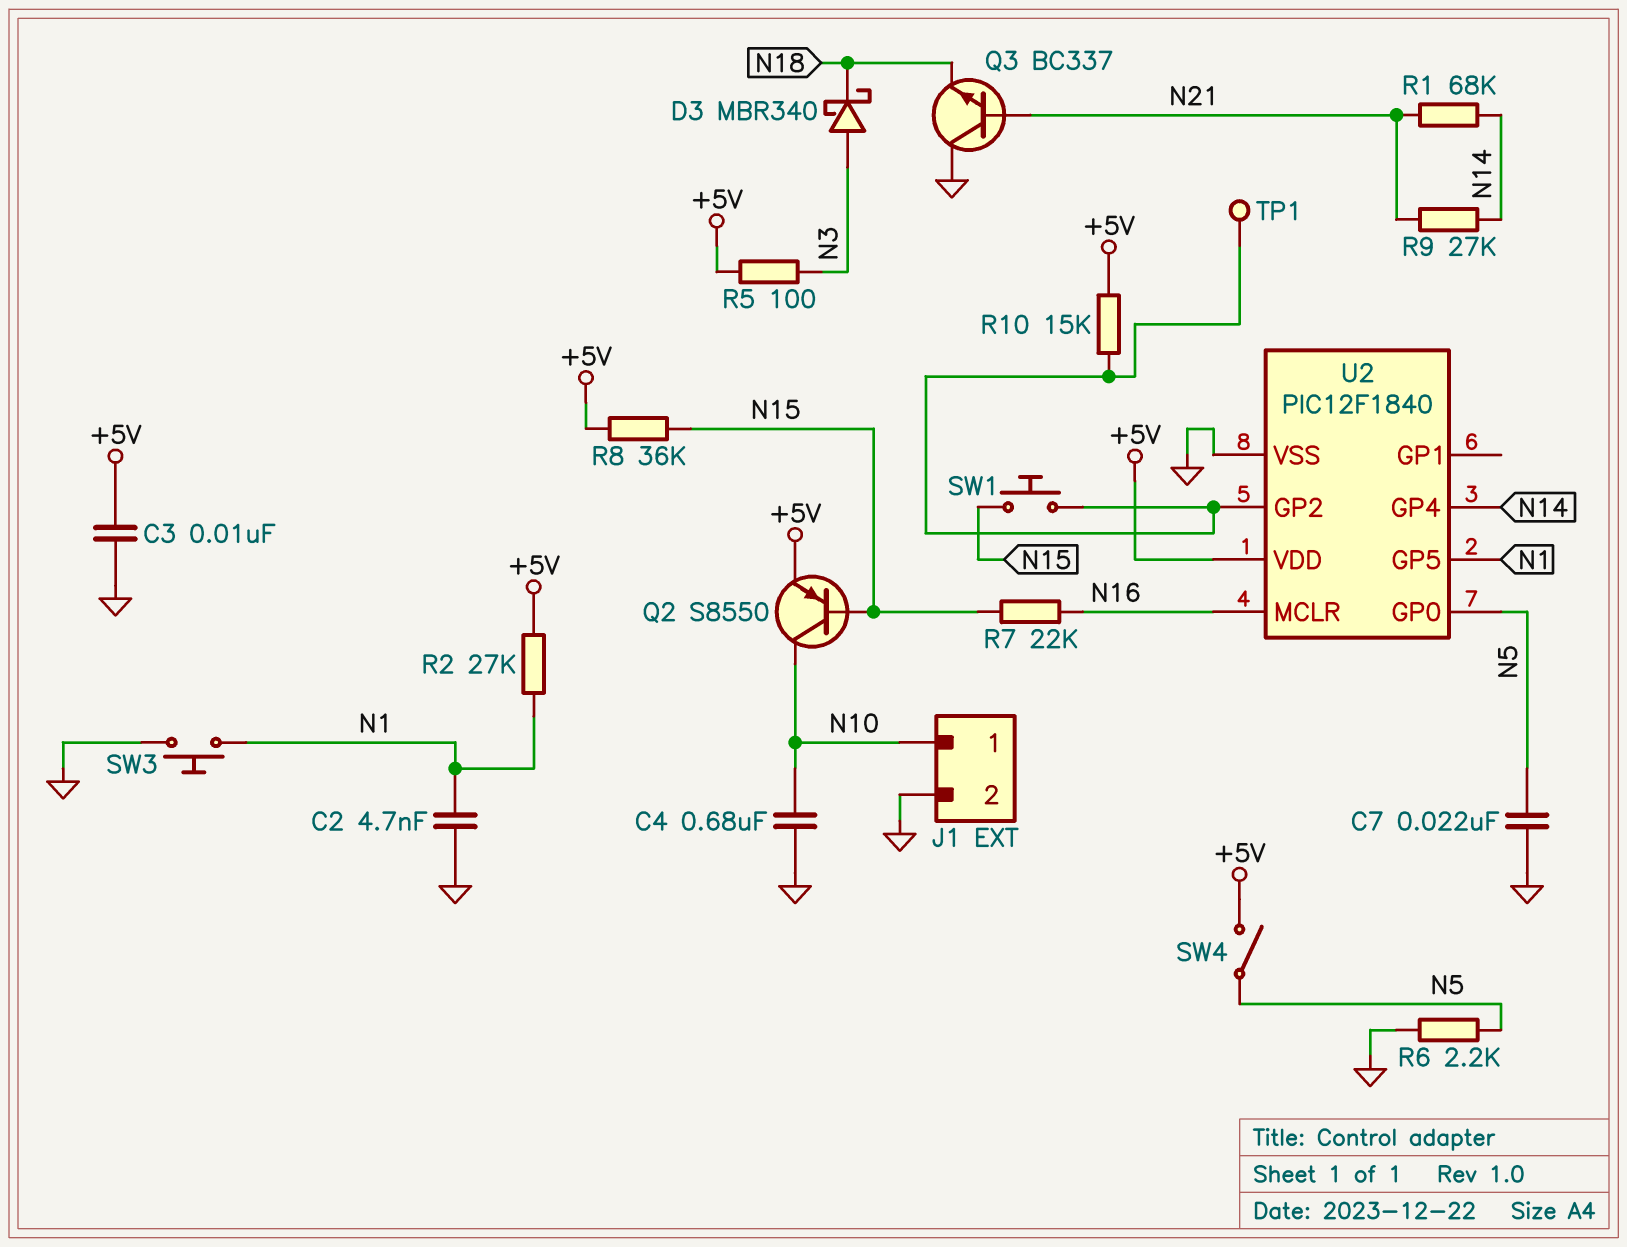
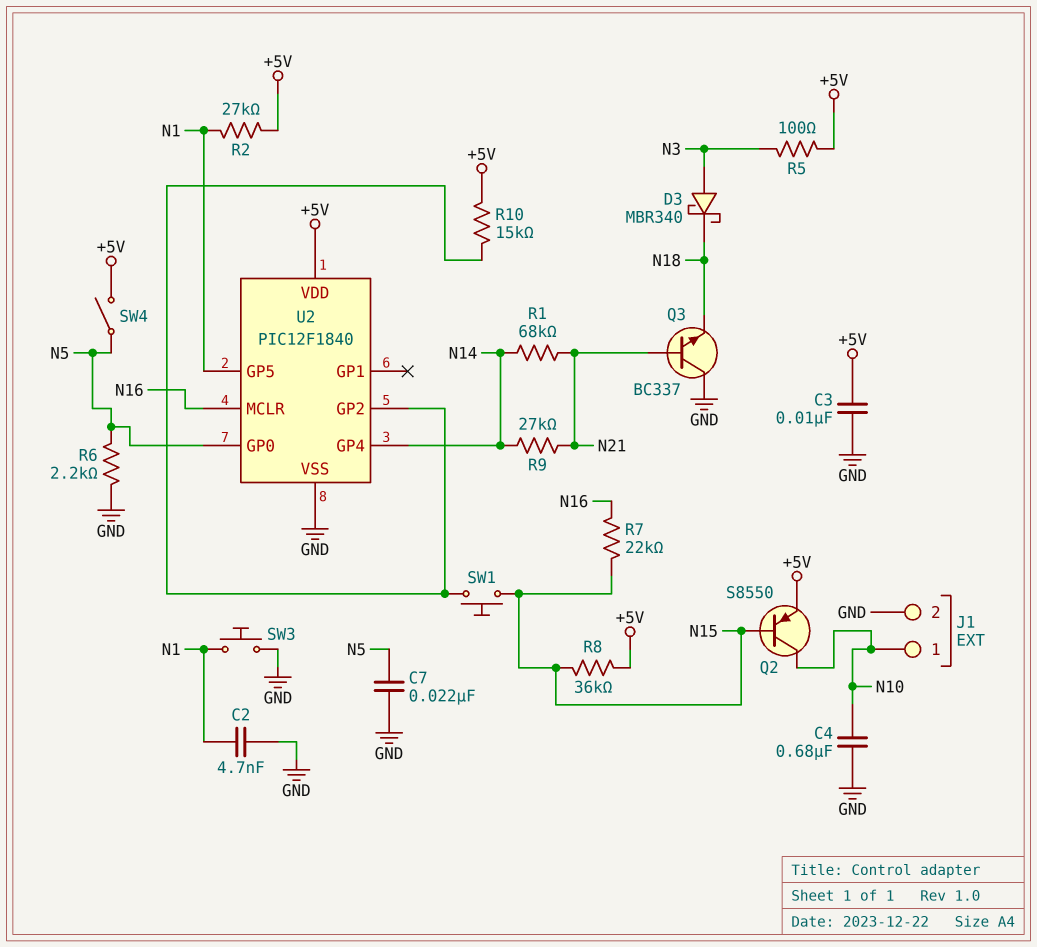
TP1: test point (U2/GP2) -> none

